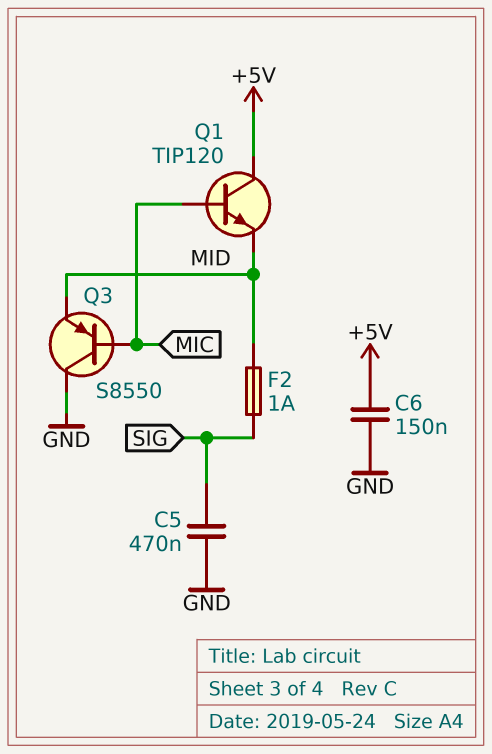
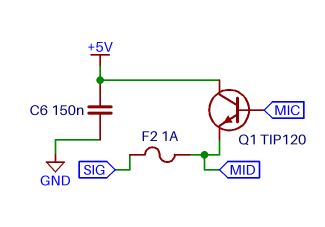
C5: 470nF (GND, SIG) -> none
Q3: PNP S8550 (B MIC, C GND, E MID) -> none

